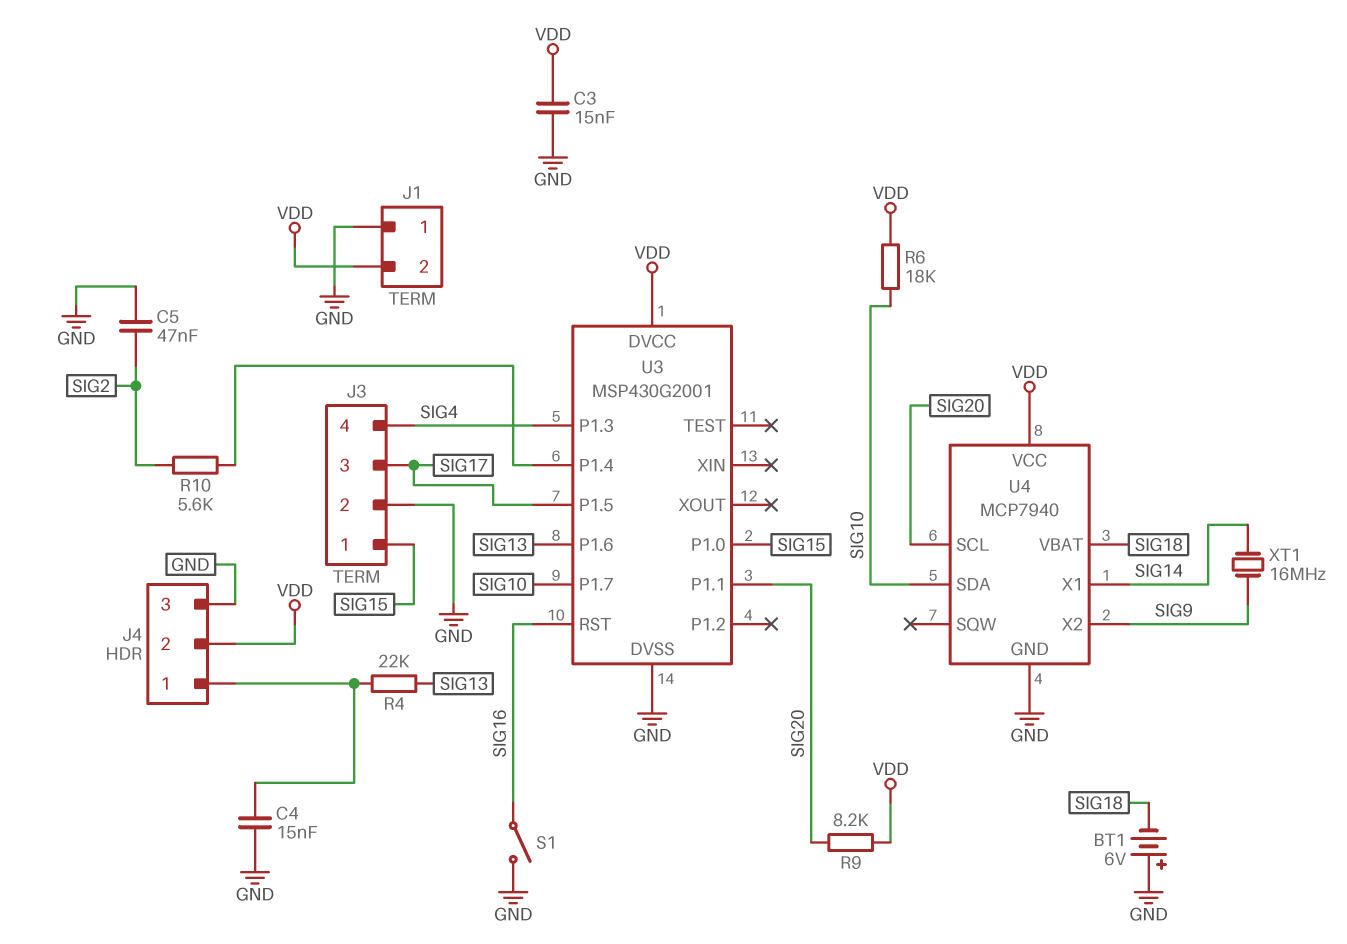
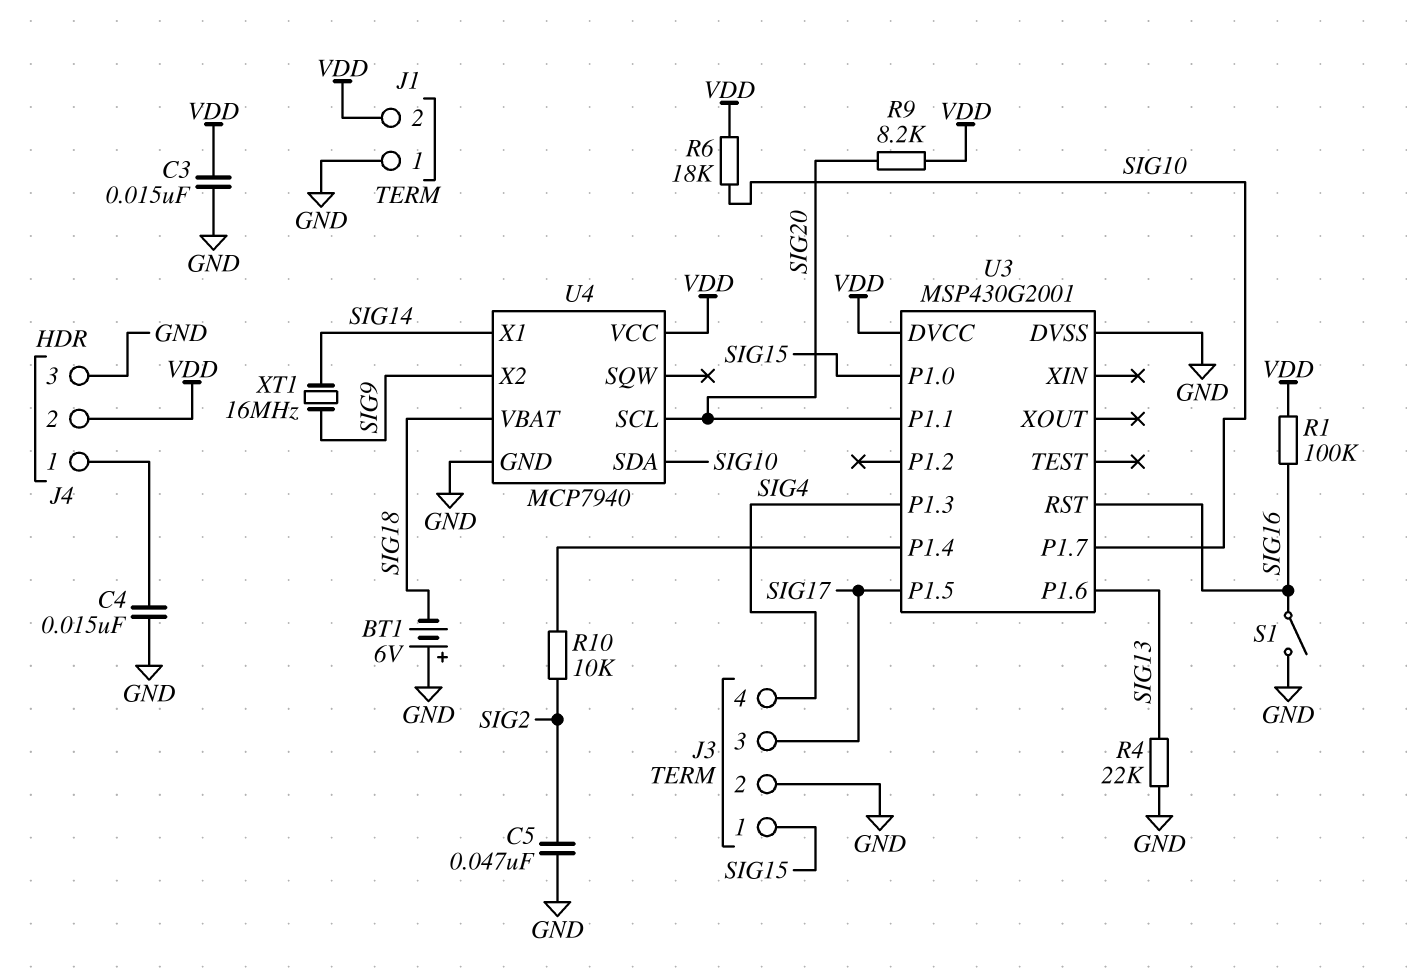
R1: none -> 100k (SIG16, VDD)
R4: 22k (J4/1, SIG13) -> 22k (GND, SIG13)
R10: 5.6k (SIG2, U3/P1.4) -> 10k (SIG2, U3/P1.4)

